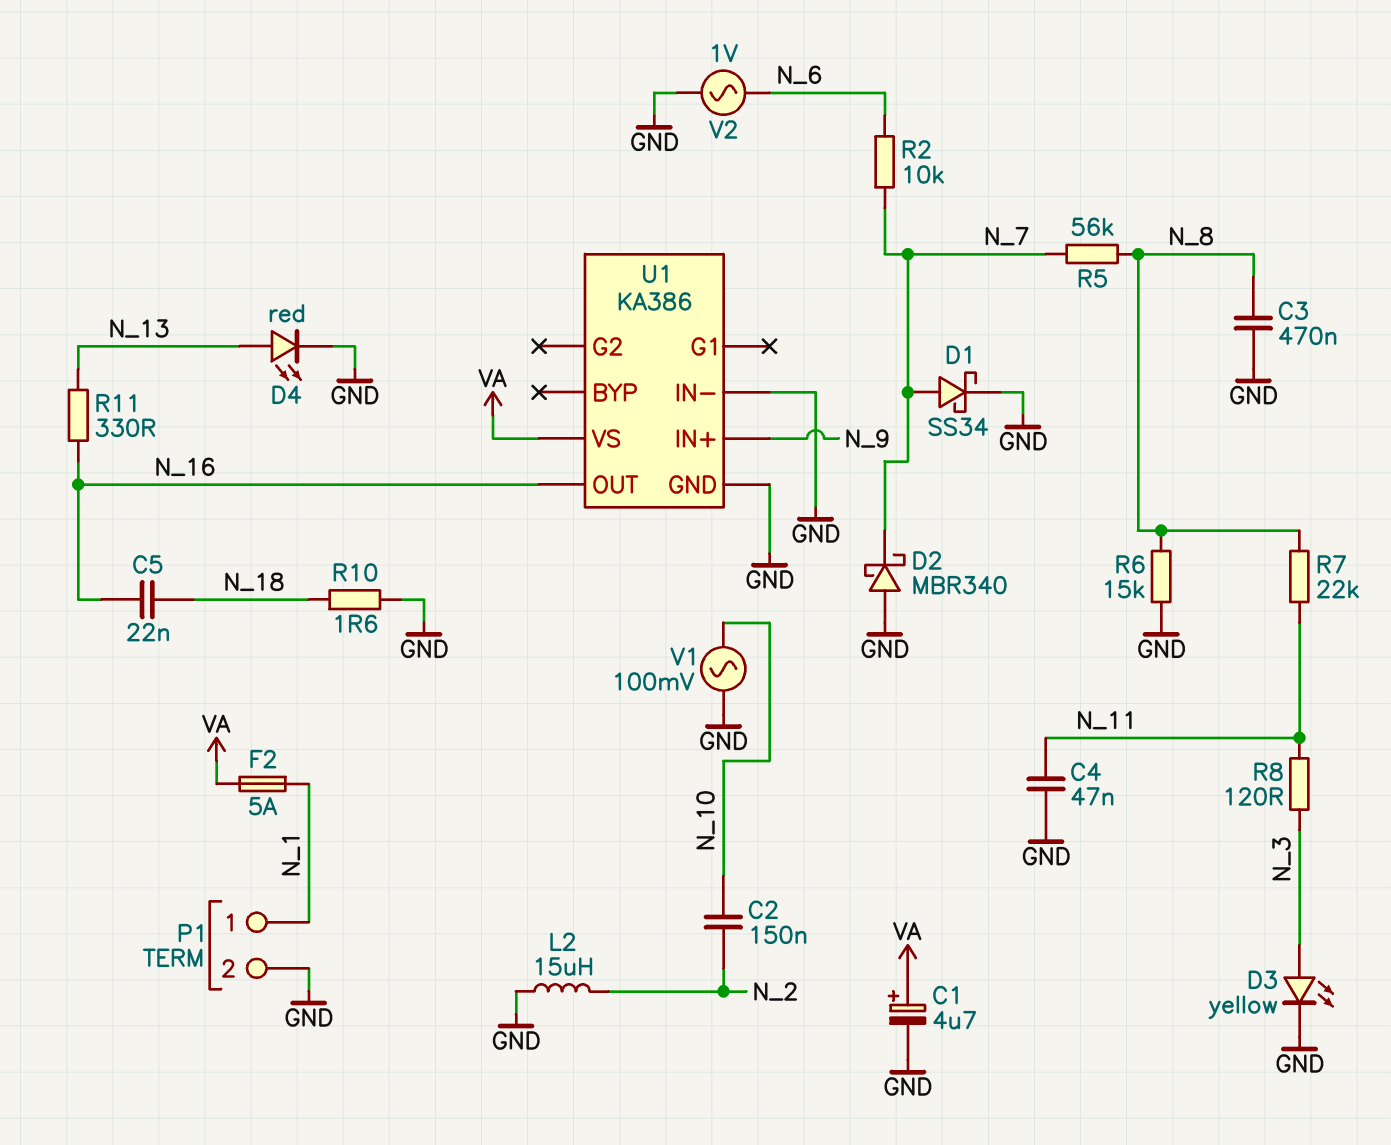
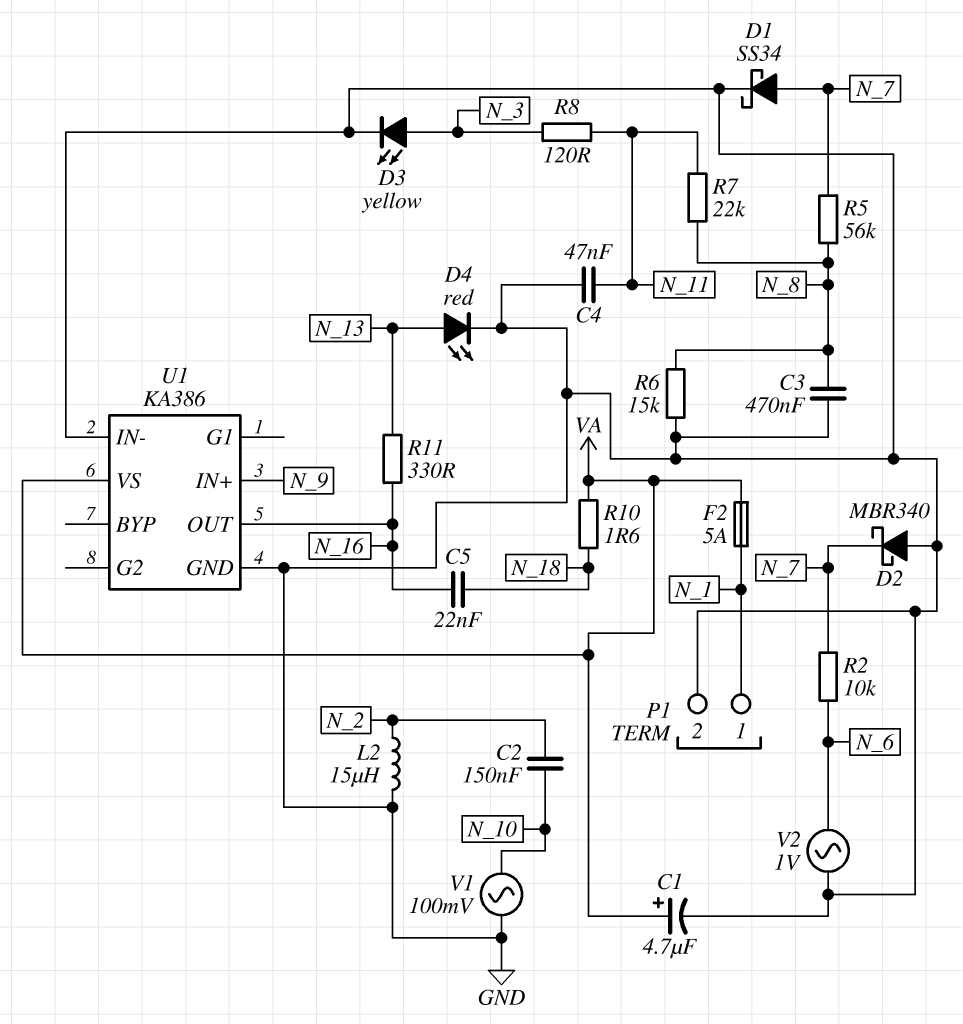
R10: 1.6 (GND, N_18) -> 1.6 (N_18, VA)

